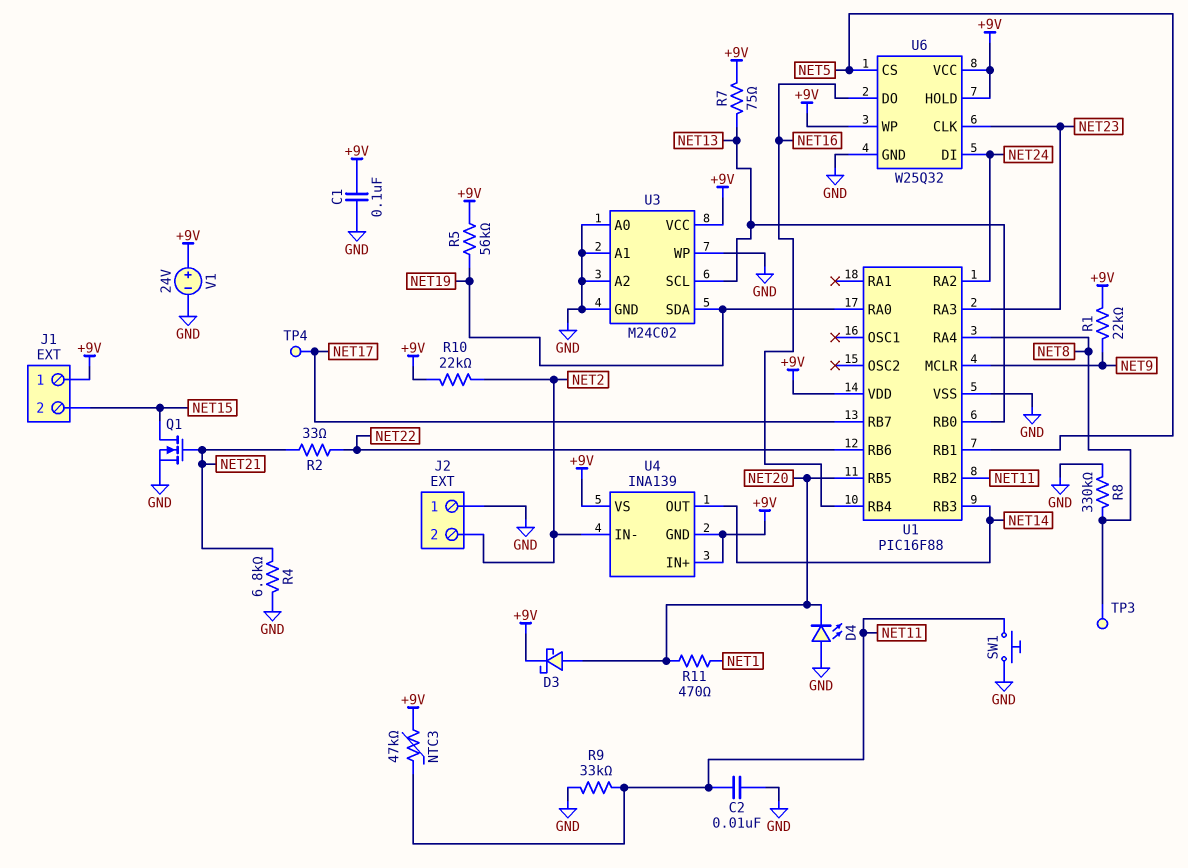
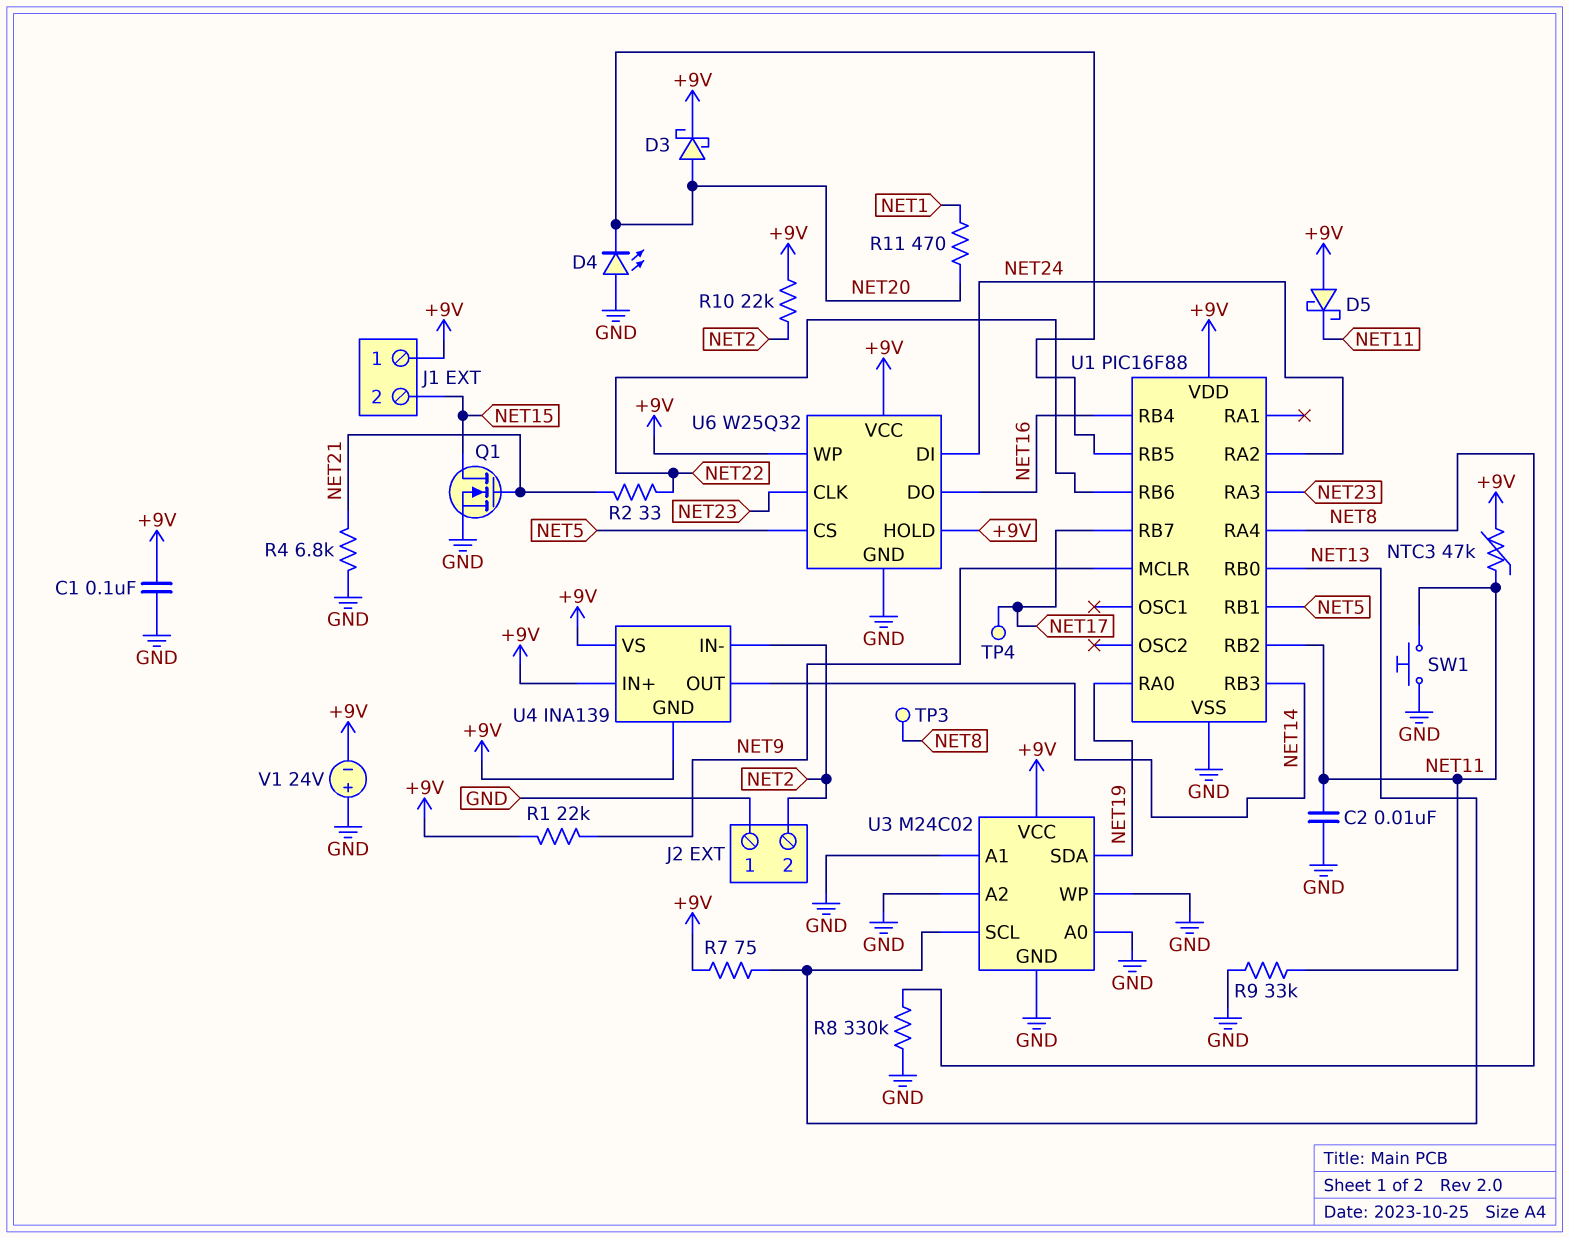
D5: none -> schottky (A +9V, K NET11)
R5: 56k (+9V, NET19) -> none
V1: 24V (plus +9V, minus GND) -> 24V (plus GND, minus +9V)

